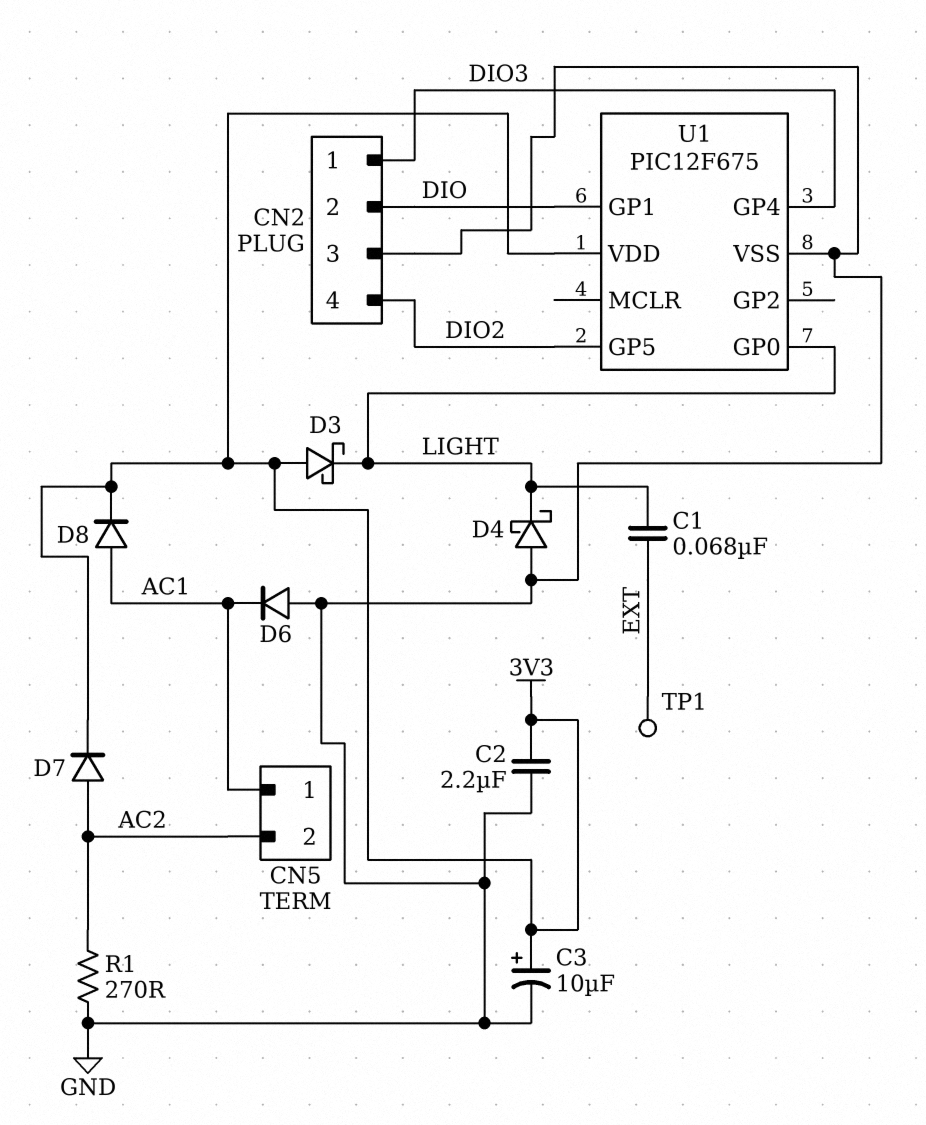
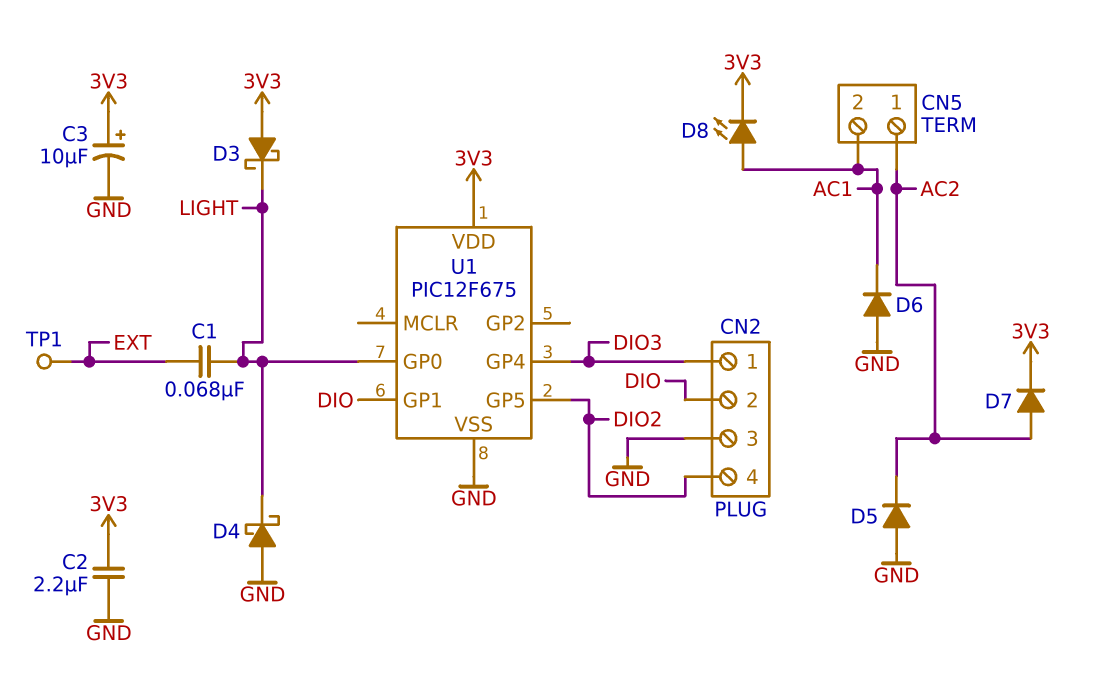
CN5 pin 1: AC1 -> AC2
CN5 pin 2: AC2 -> AC1
D5: none -> diode (A GND, K AC2)
D8: diode (A AC1, K 3V3) -> LED (A AC1, K 3V3)
R1: 270 (AC2, GND) -> none

